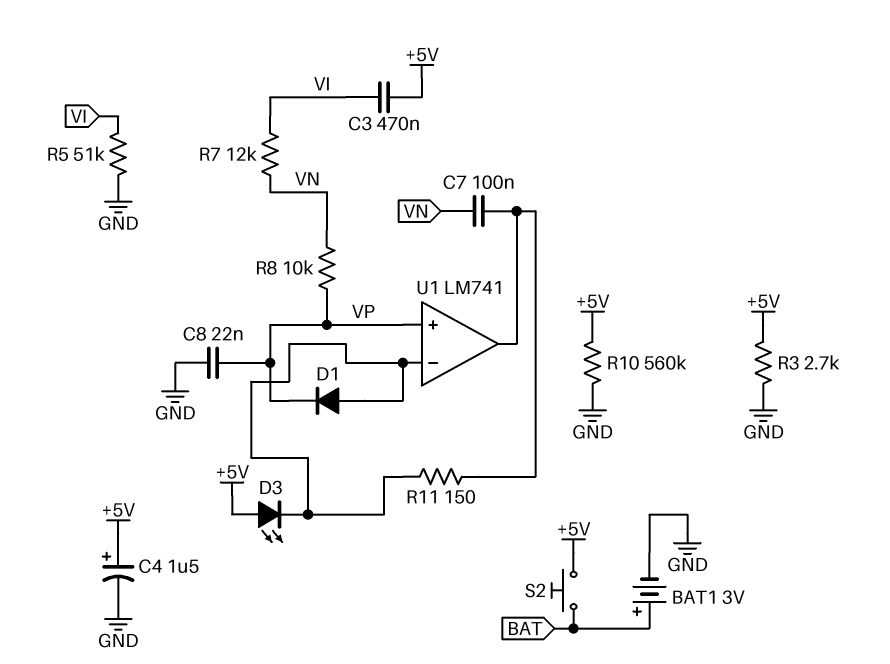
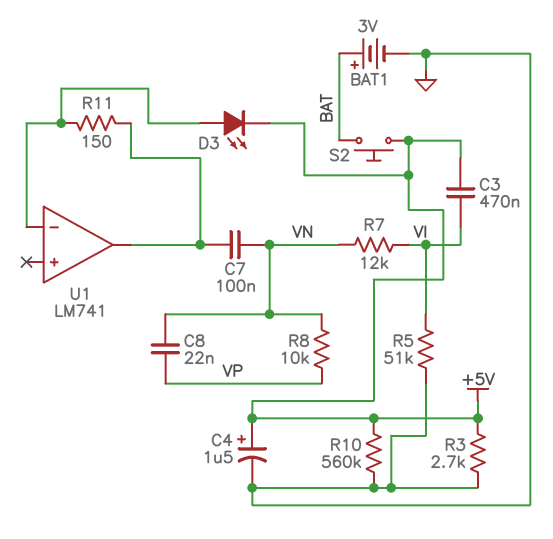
C8: 22nF (GND, VP) -> 22nF (VN, VP)
D1: diode (A U1/in-, K VP) -> none
D3: LED (A +5V, K U1/in-) -> LED (A U1/in-, K +5V)
U1 pin in+: VP -> none

